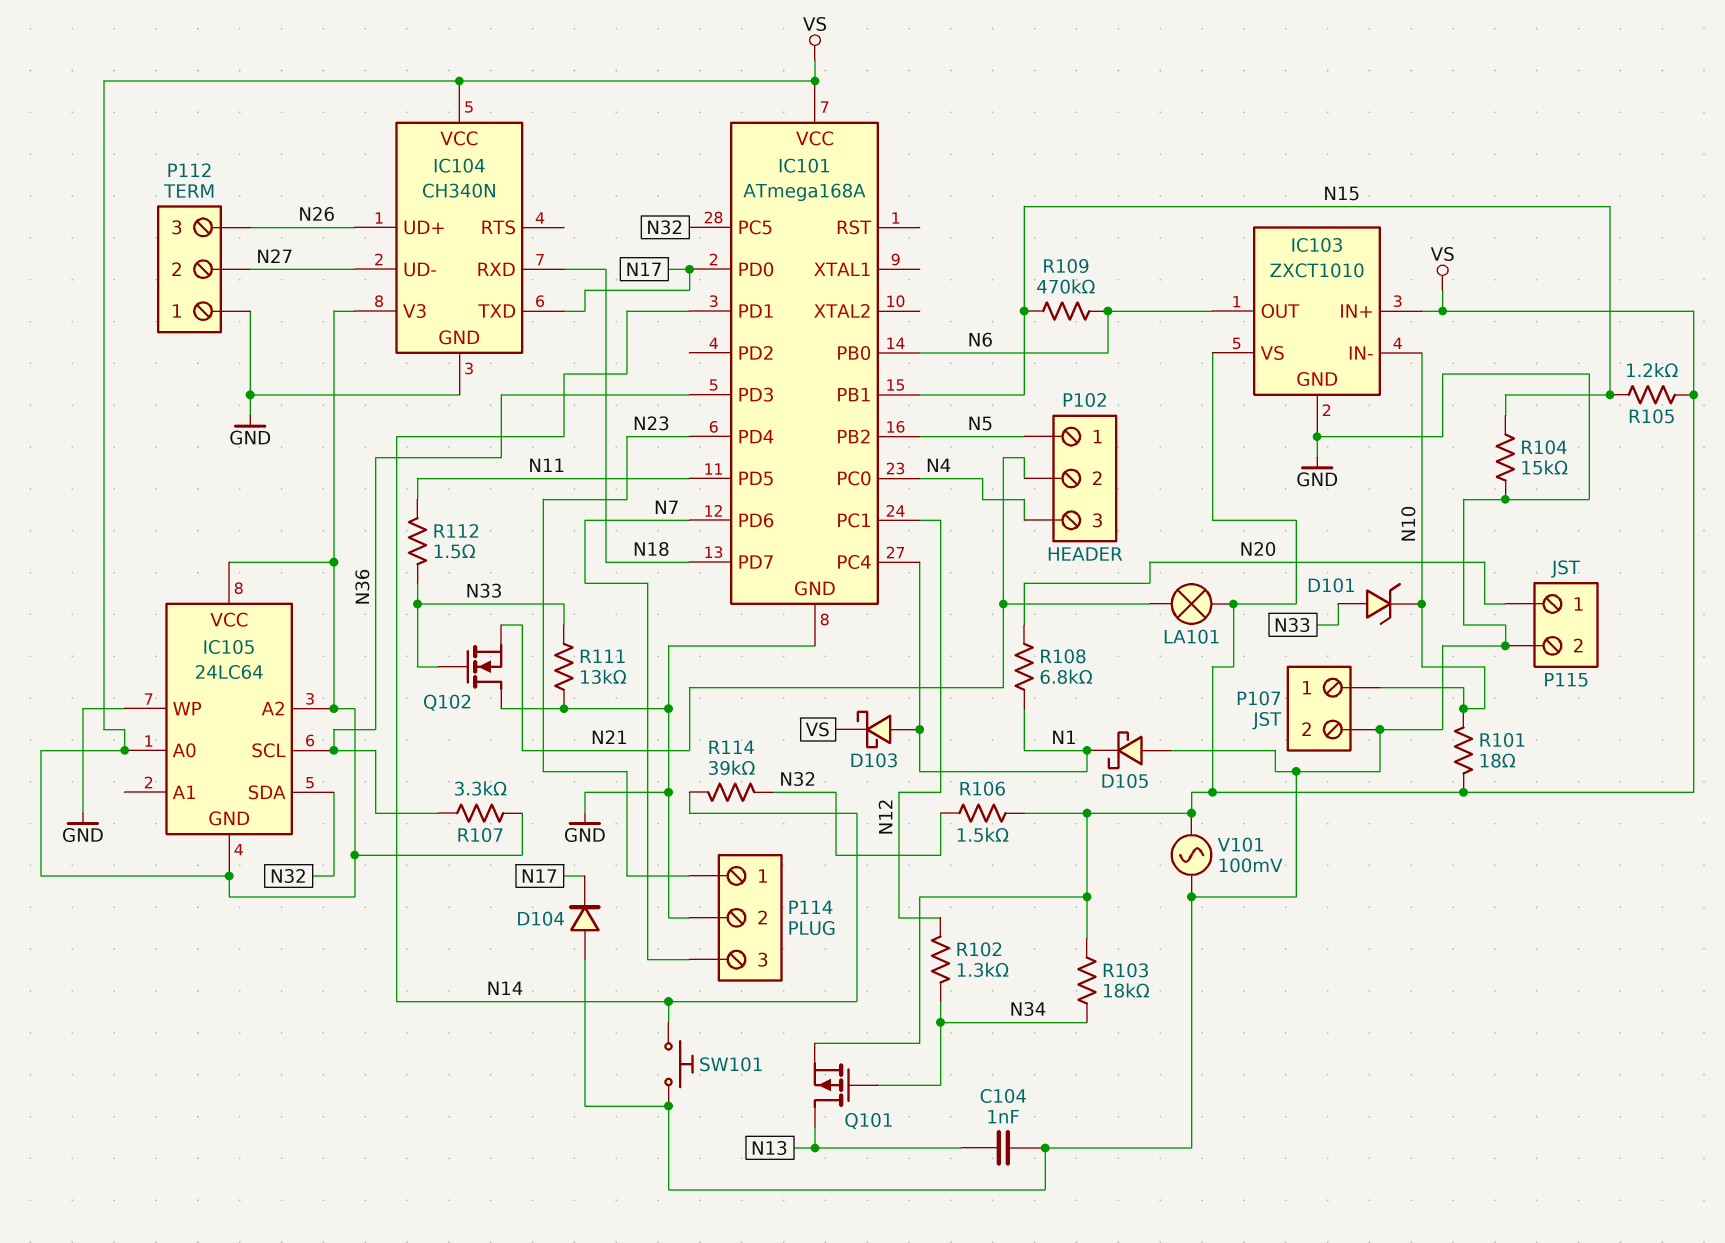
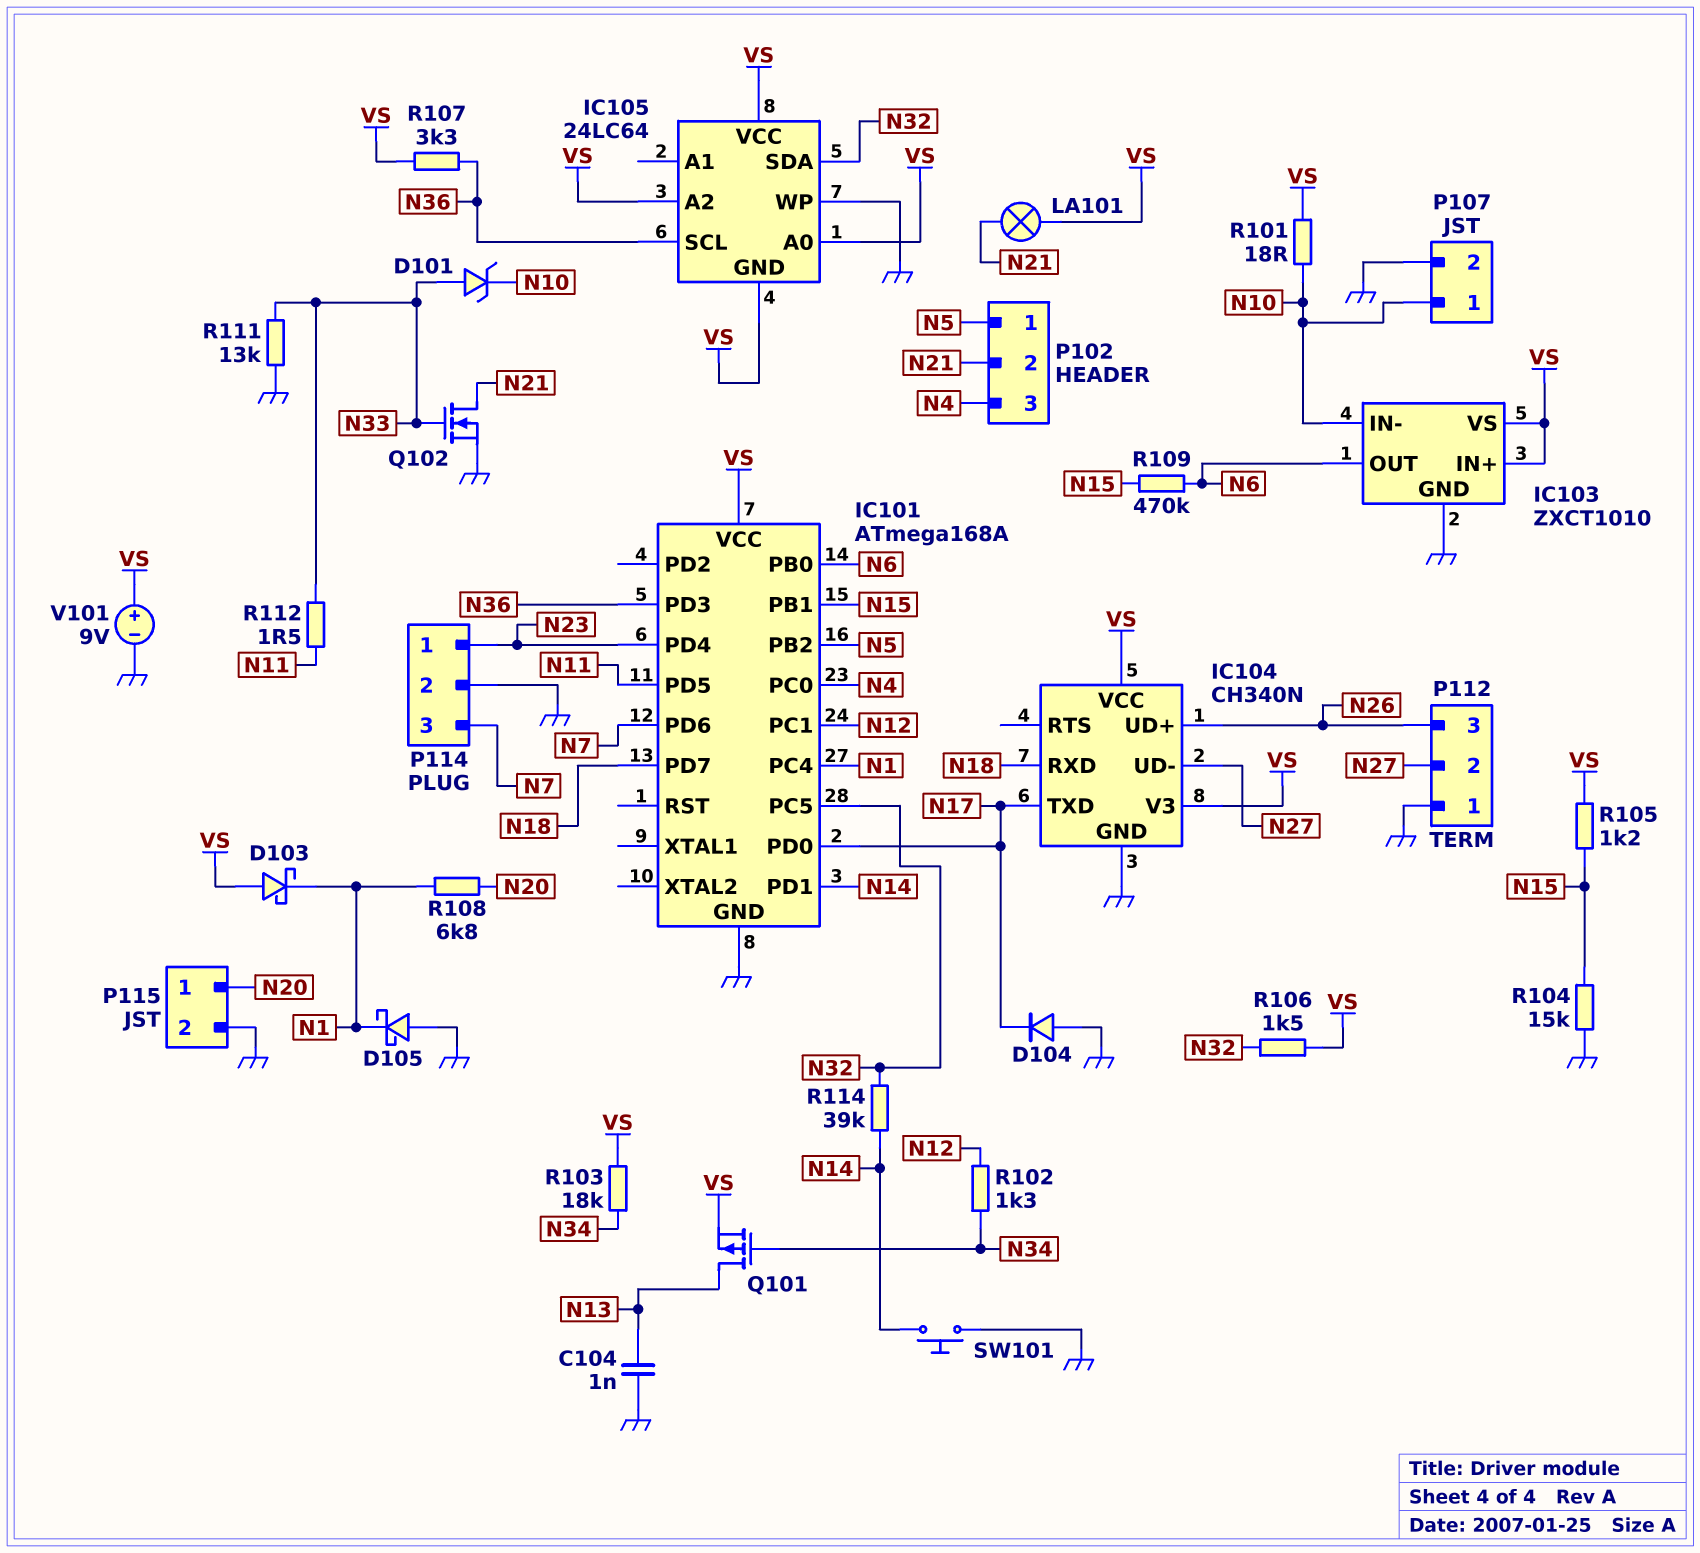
D103: schottky (A N1, K VS) -> schottky (A VS, K N1)
Q102: NMOS (G N33, D GND, S N21) -> NMOS (G N33, D N21, S GND)
V101: AC 100mV (GND, VS) -> 9V (plus VS, minus GND)

